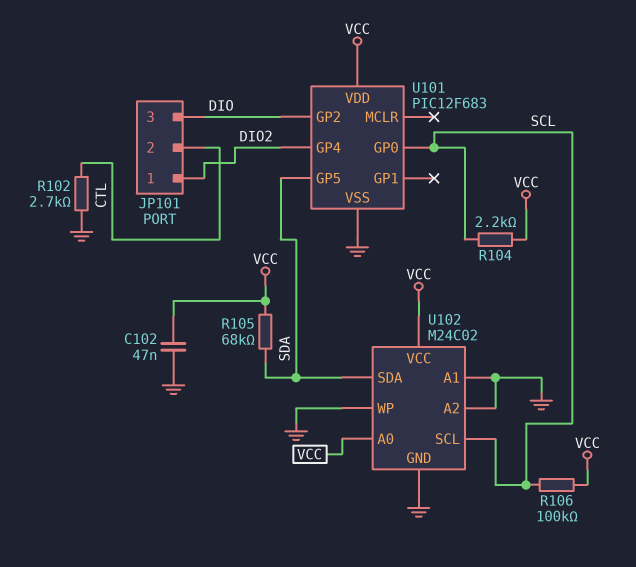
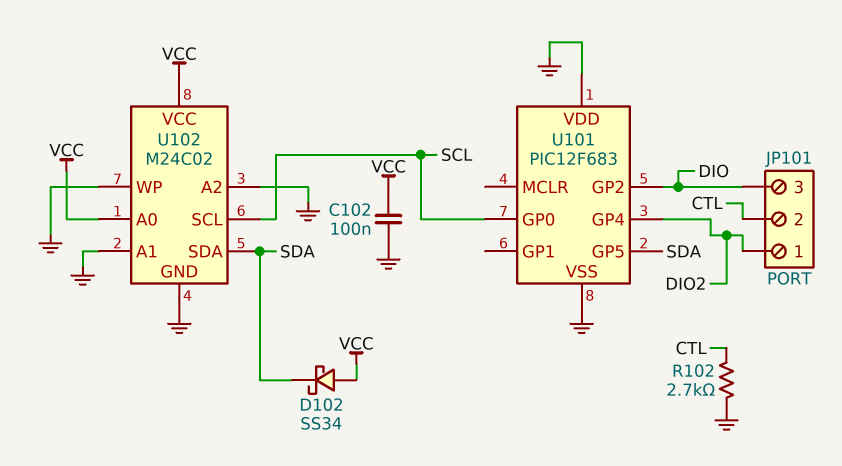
C102: 47nF (GND, VCC) -> 100nF (GND, VCC)
D102: none -> schottky SS34 (A VCC, K SDA)
R104: 2.2k (SCL, VCC) -> none
R105: 68k (SDA, VCC) -> none
R106: 100k (SCL, VCC) -> none
U101 pin VDD: VCC -> GND

